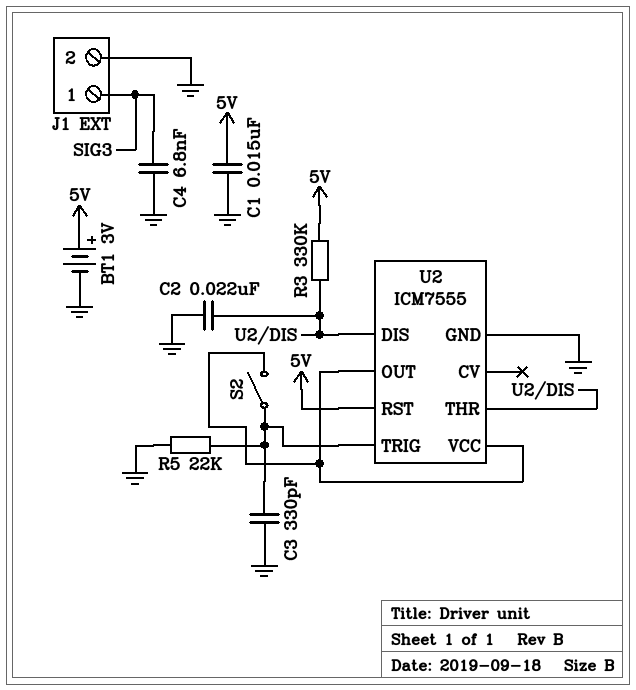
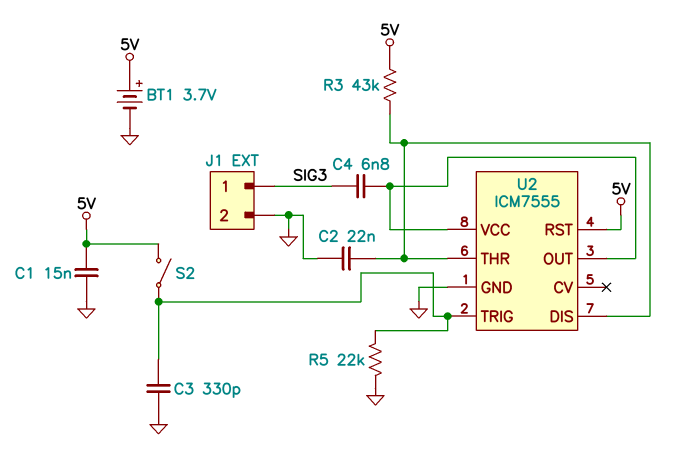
BT1: 3V (plus 5V, minus GND) -> 3.7V (plus 5V, minus GND)
C4: 6.8nF (GND, SIG3) -> 6.8nF (SIG3, U2/OUT)
R3: 330k (5V, U2/DIS) -> 43k (5V, U2/DIS)
S2: switch (U2/OUT, U2/TRIG) -> switch (5V, U2/TRIG)

